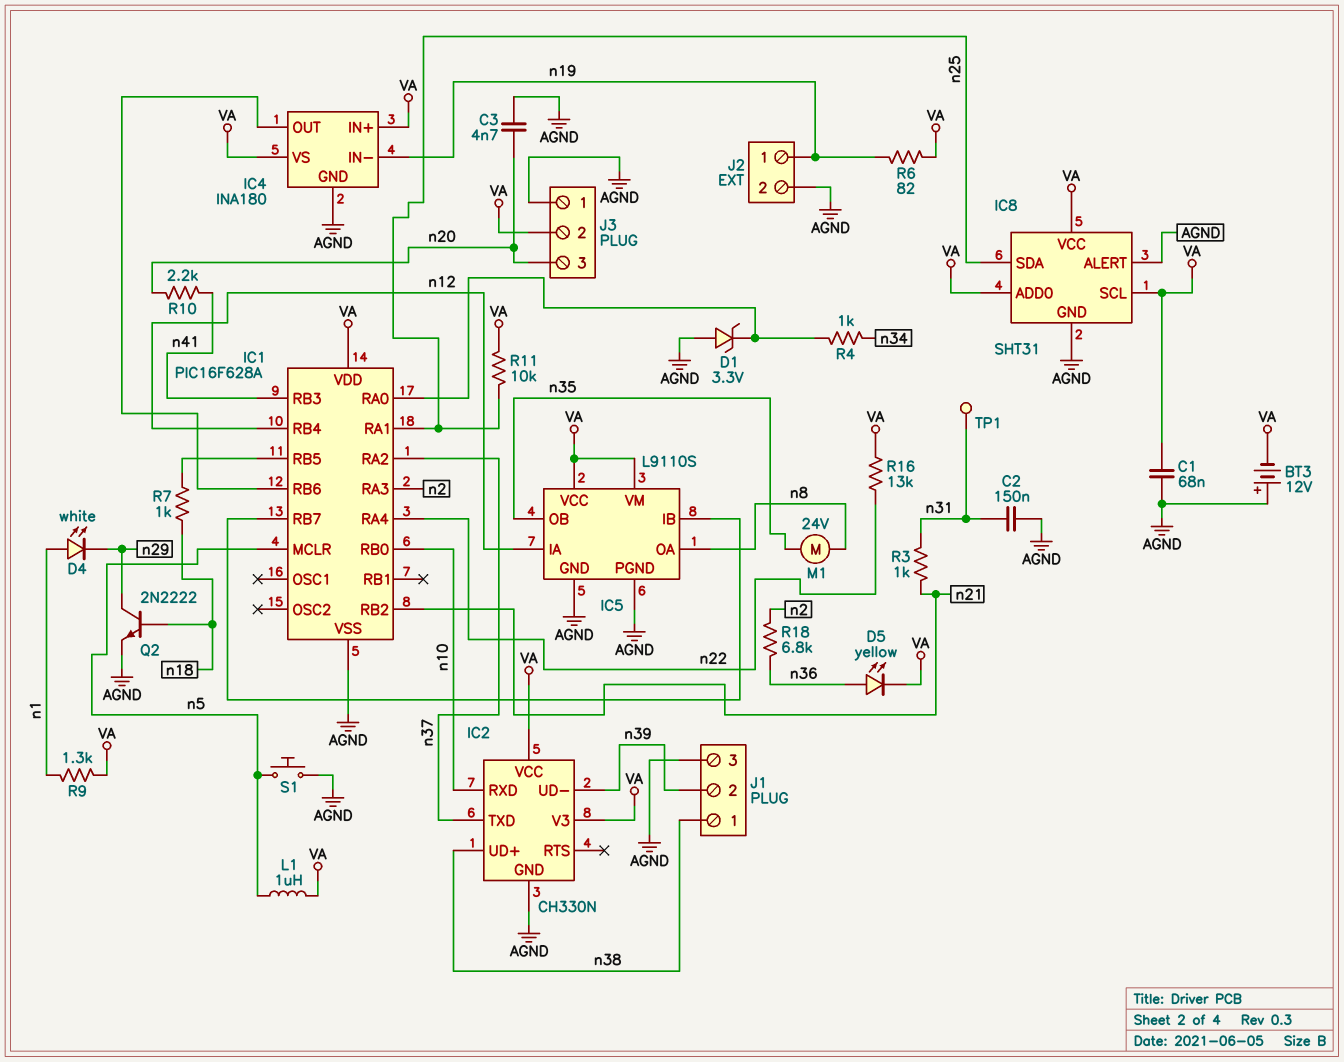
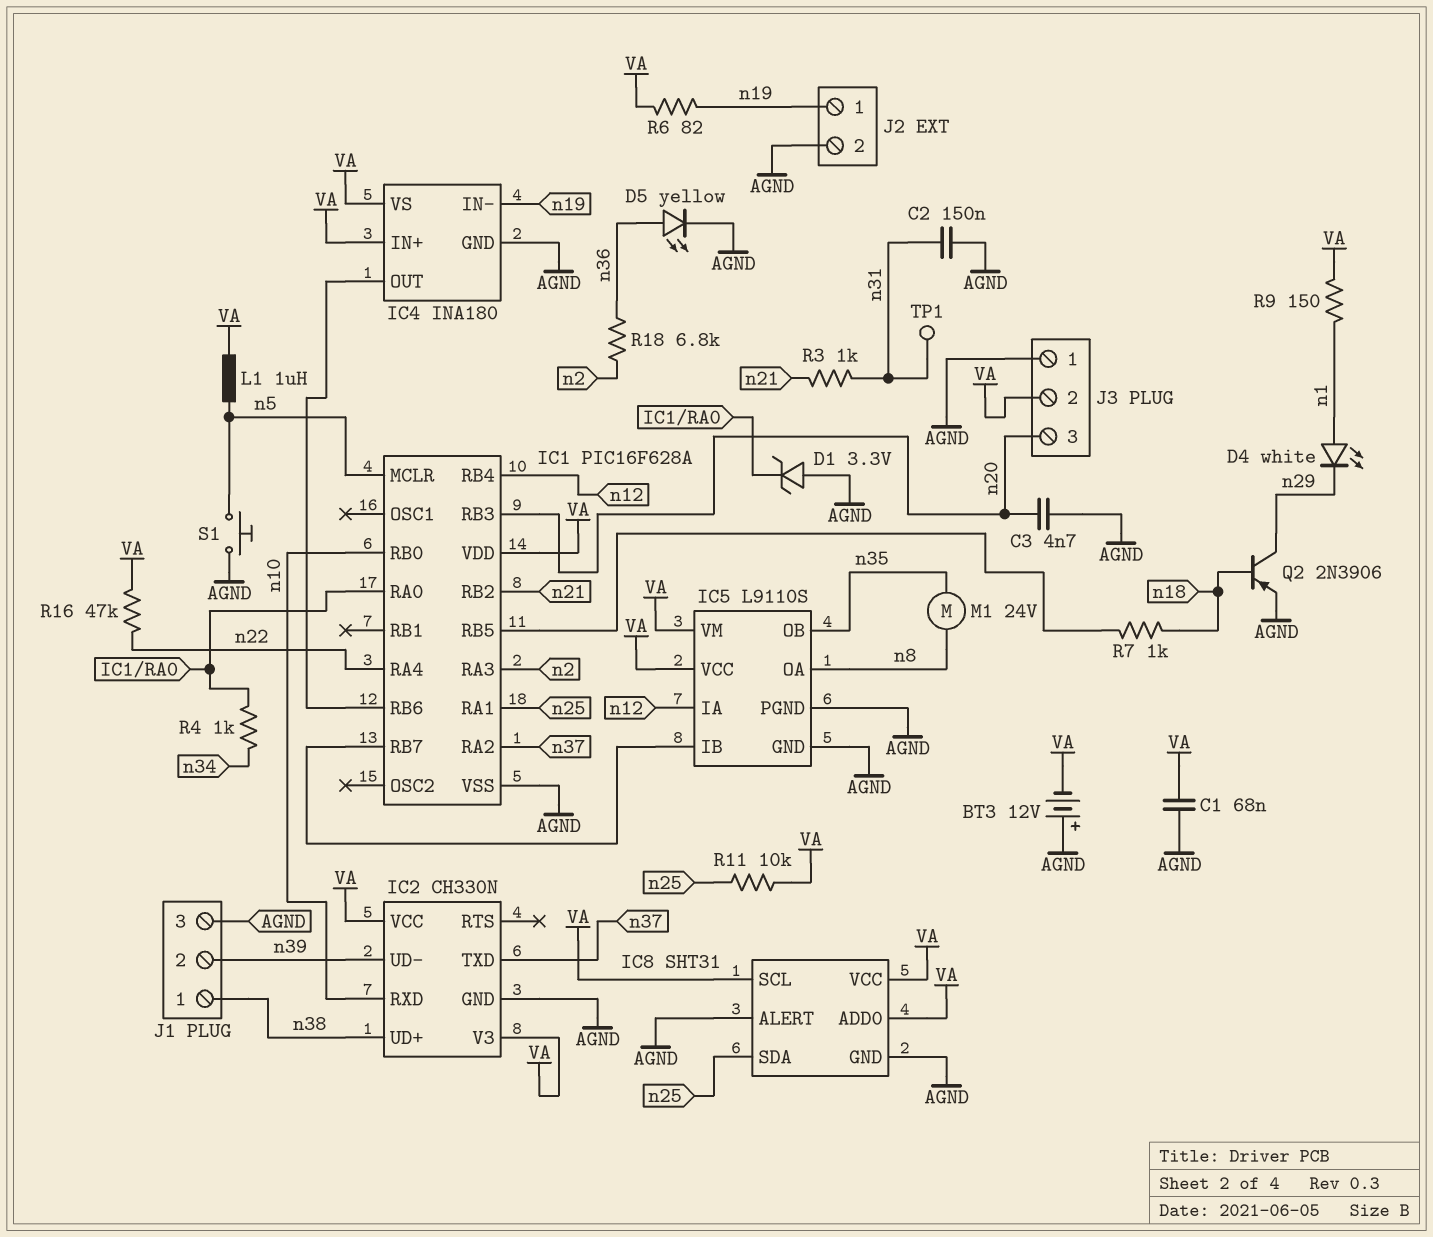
D5: LED yellow (A n36, K VA) -> LED yellow (A n36, K AGND)
IC1 pin RB3: n41 -> n20
Q2: NPN 2N2222 (B n18, C n29, E AGND) -> PNP 2N3906 (B n18, C n29, E AGND)
R9: 1.3k (VA, n1) -> 150 (VA, n1)
R10: 2.2k (n20, n41) -> none
R16: 13k (VA, n22) -> 47k (VA, n22)

